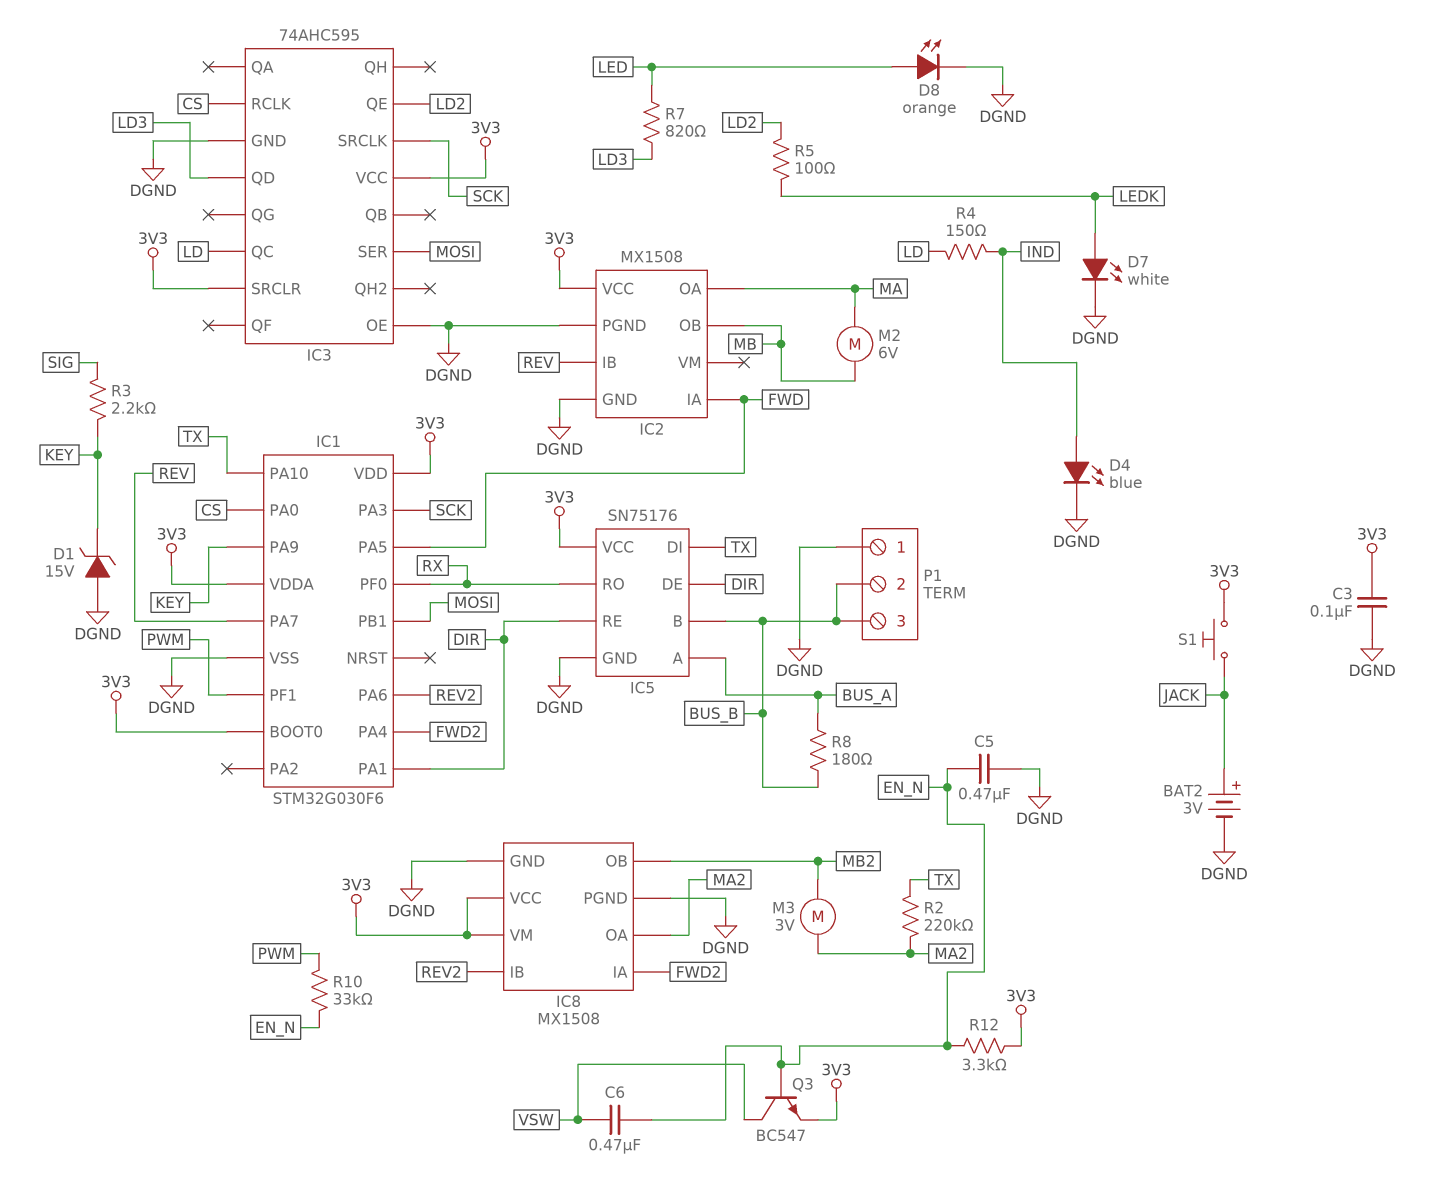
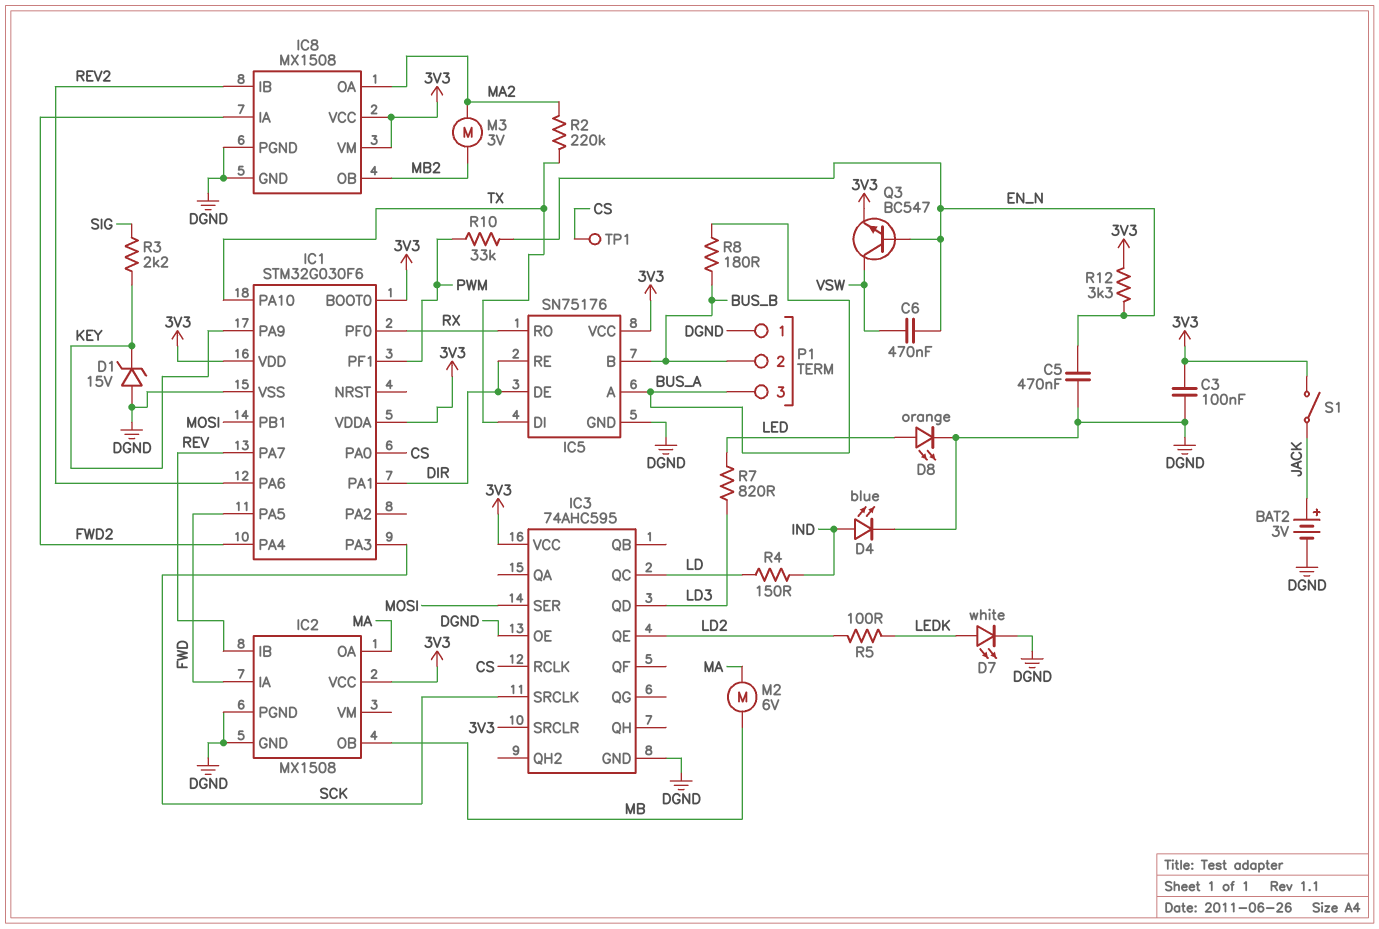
P1 pin 3: BUS_B -> BUS_A
S1: button (3V3, JACK) -> switch (3V3, JACK)
TP1: none -> test point (CS)

